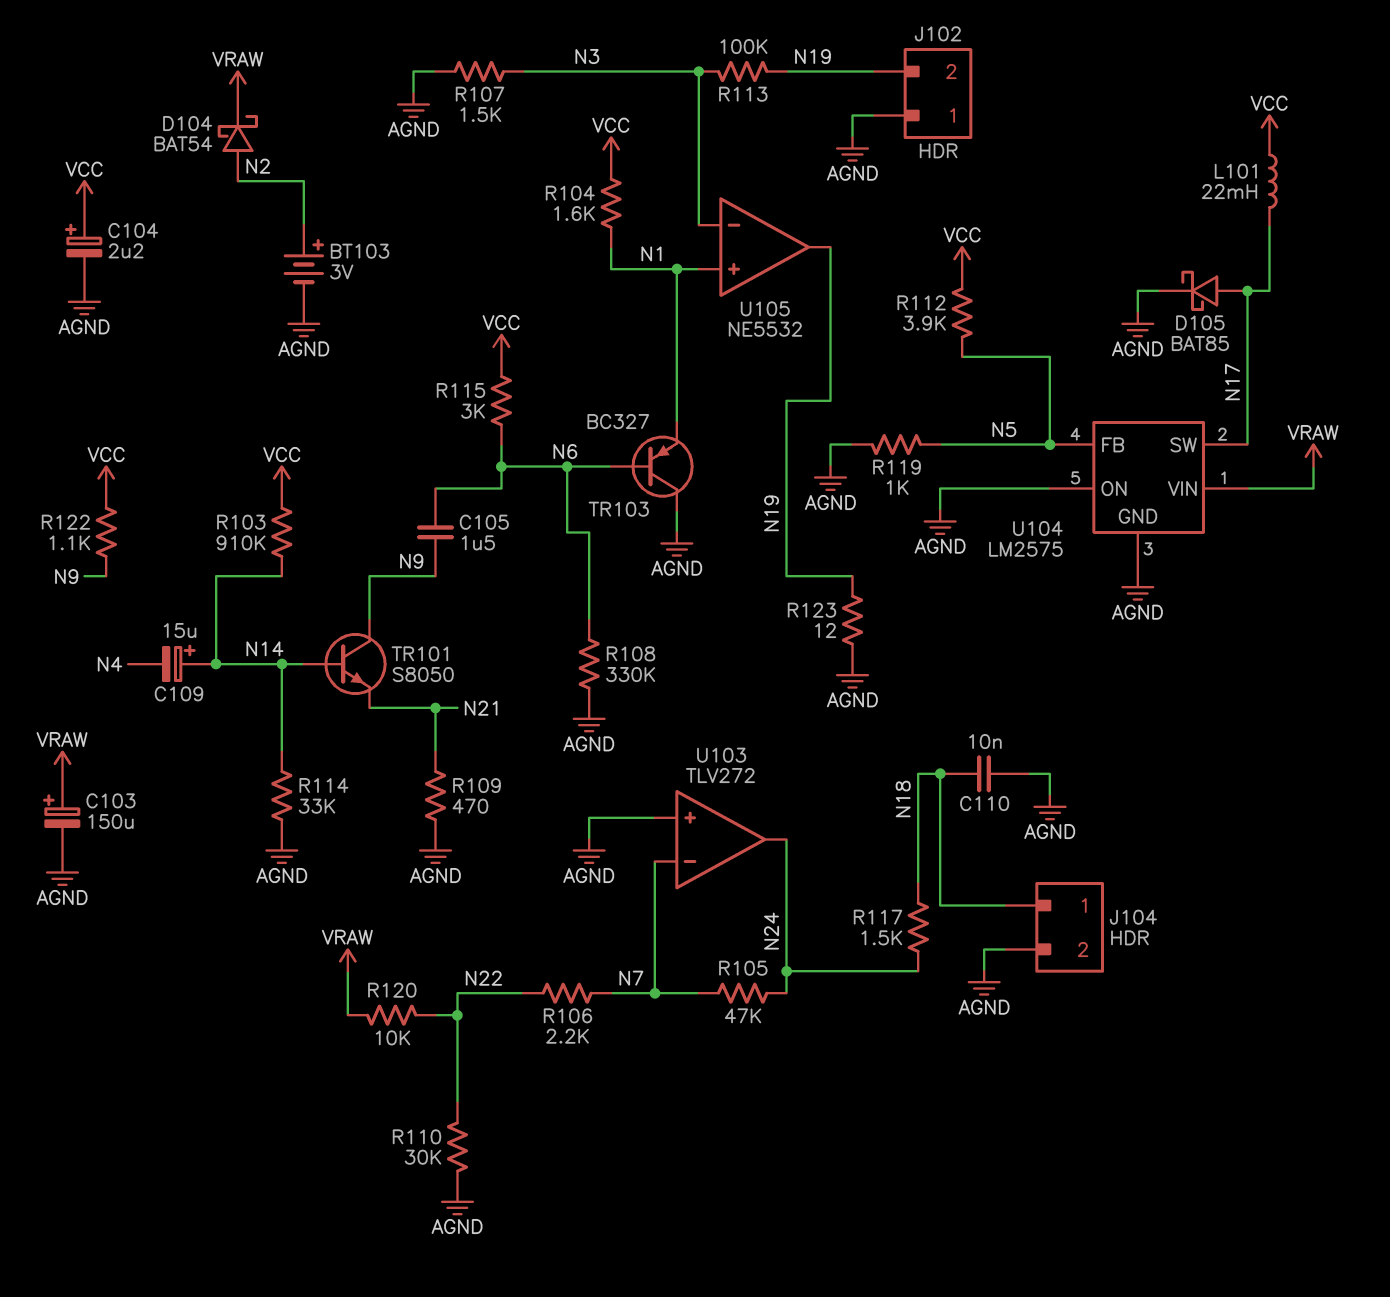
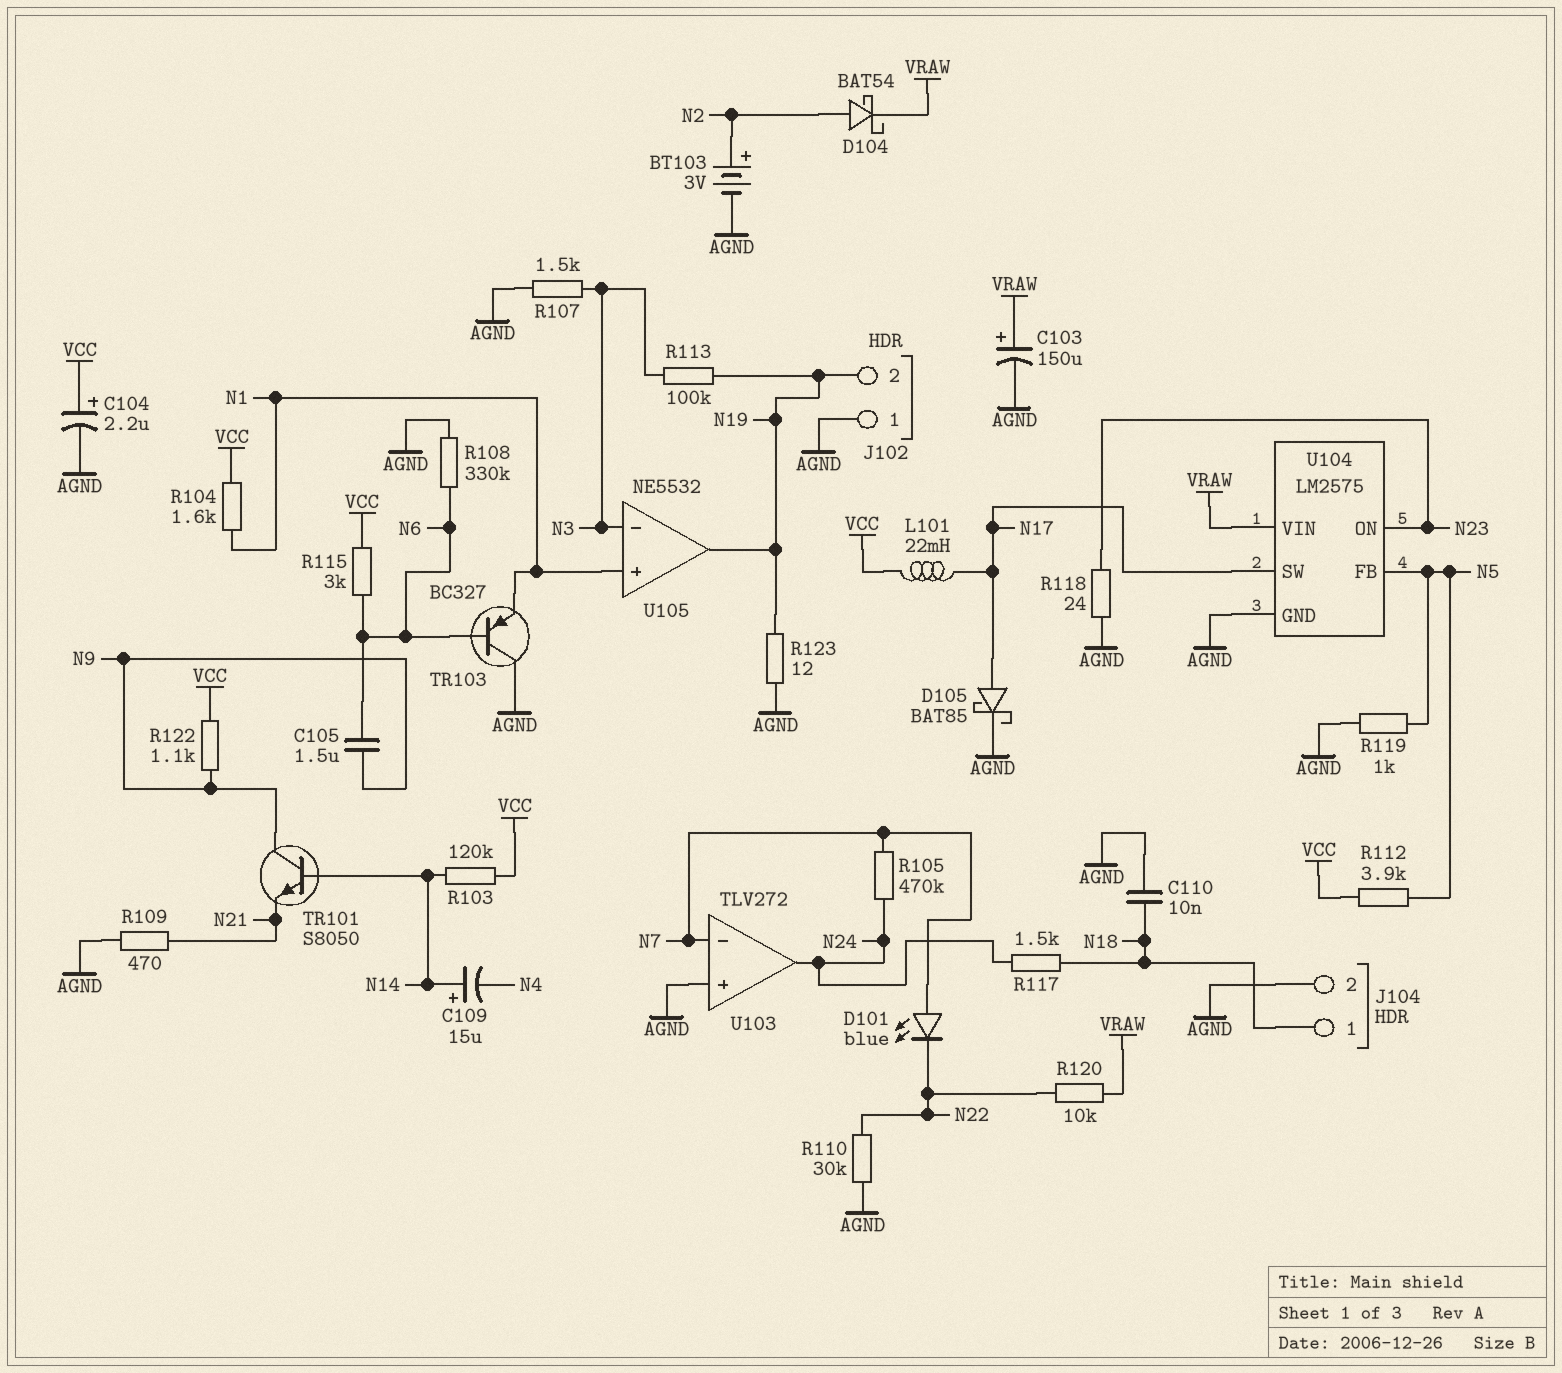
D101: none -> LED blue (A N7, K N22)
R103: 910k (N14, VCC) -> 120k (N14, VCC)
R105: 47k (N7, N24) -> 470k (N7, N24)
R106: 2.2k (N7, N22) -> none
R114: 33k (AGND, N14) -> none
R118: none -> 24 (AGND, N23)
U104 pin ON: AGND -> N23

